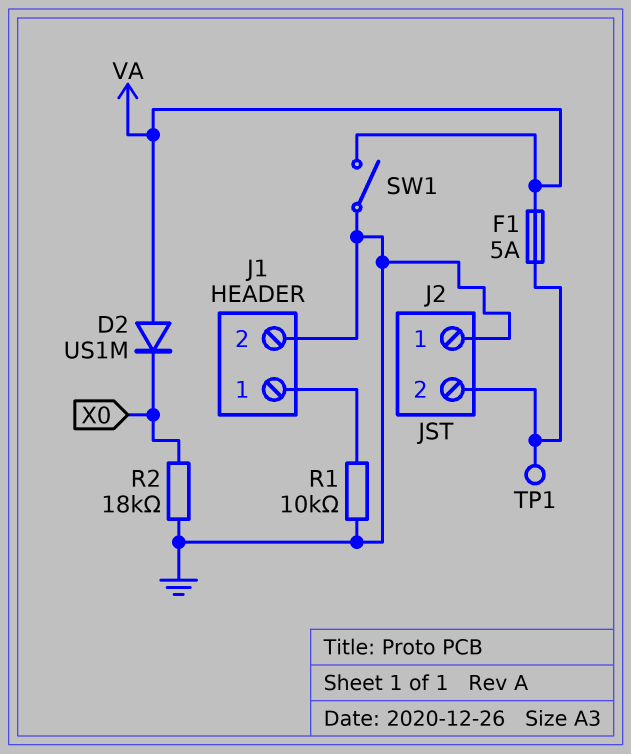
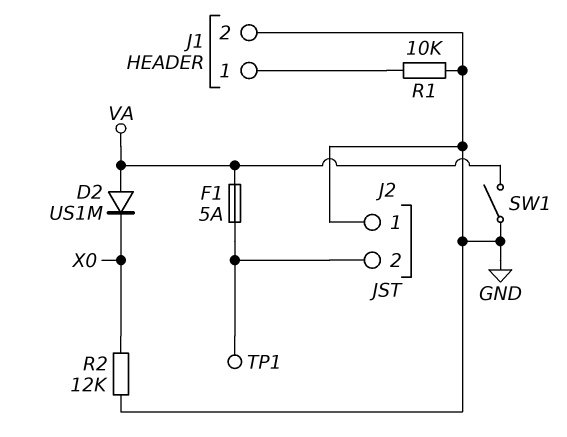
R2: 18k (GND, X0) -> 12k (GND, X0)

